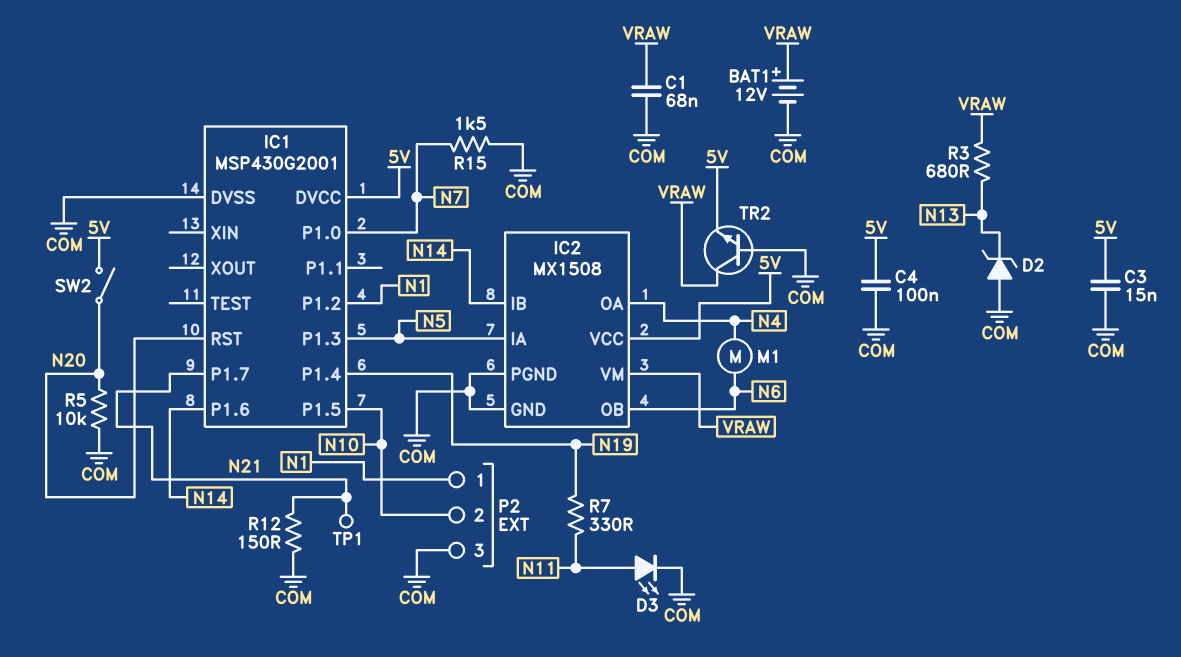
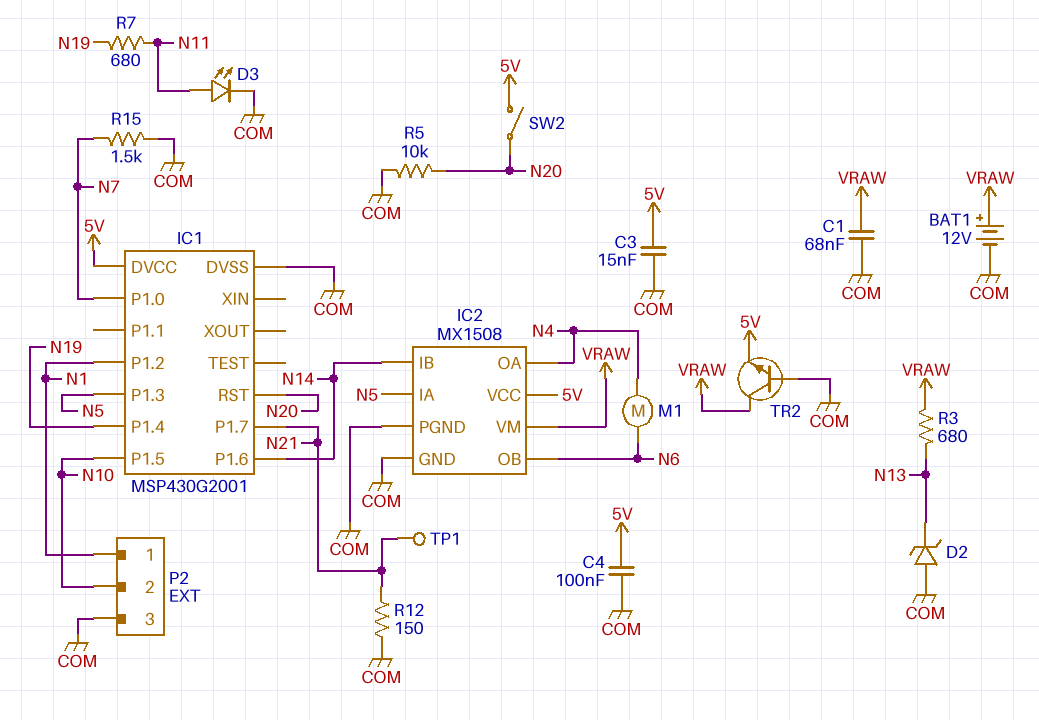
R7: 330 (N11, N19) -> 680 (N11, N19)

